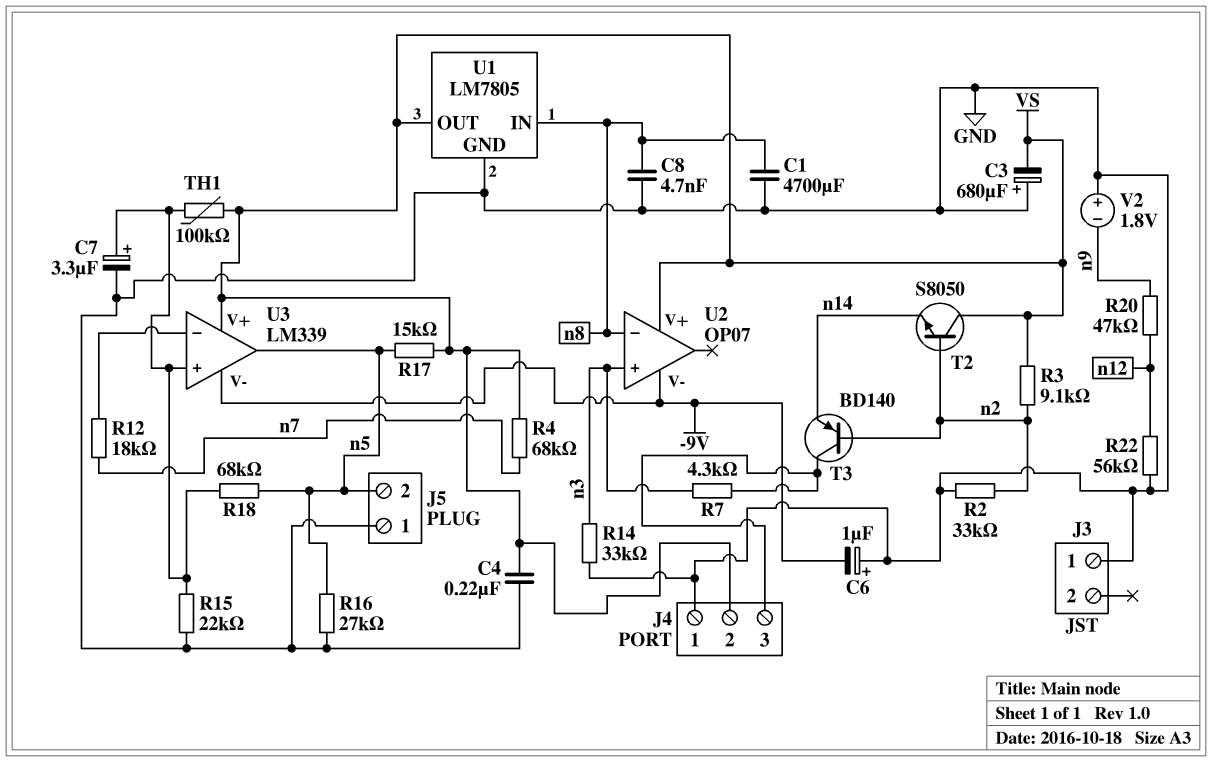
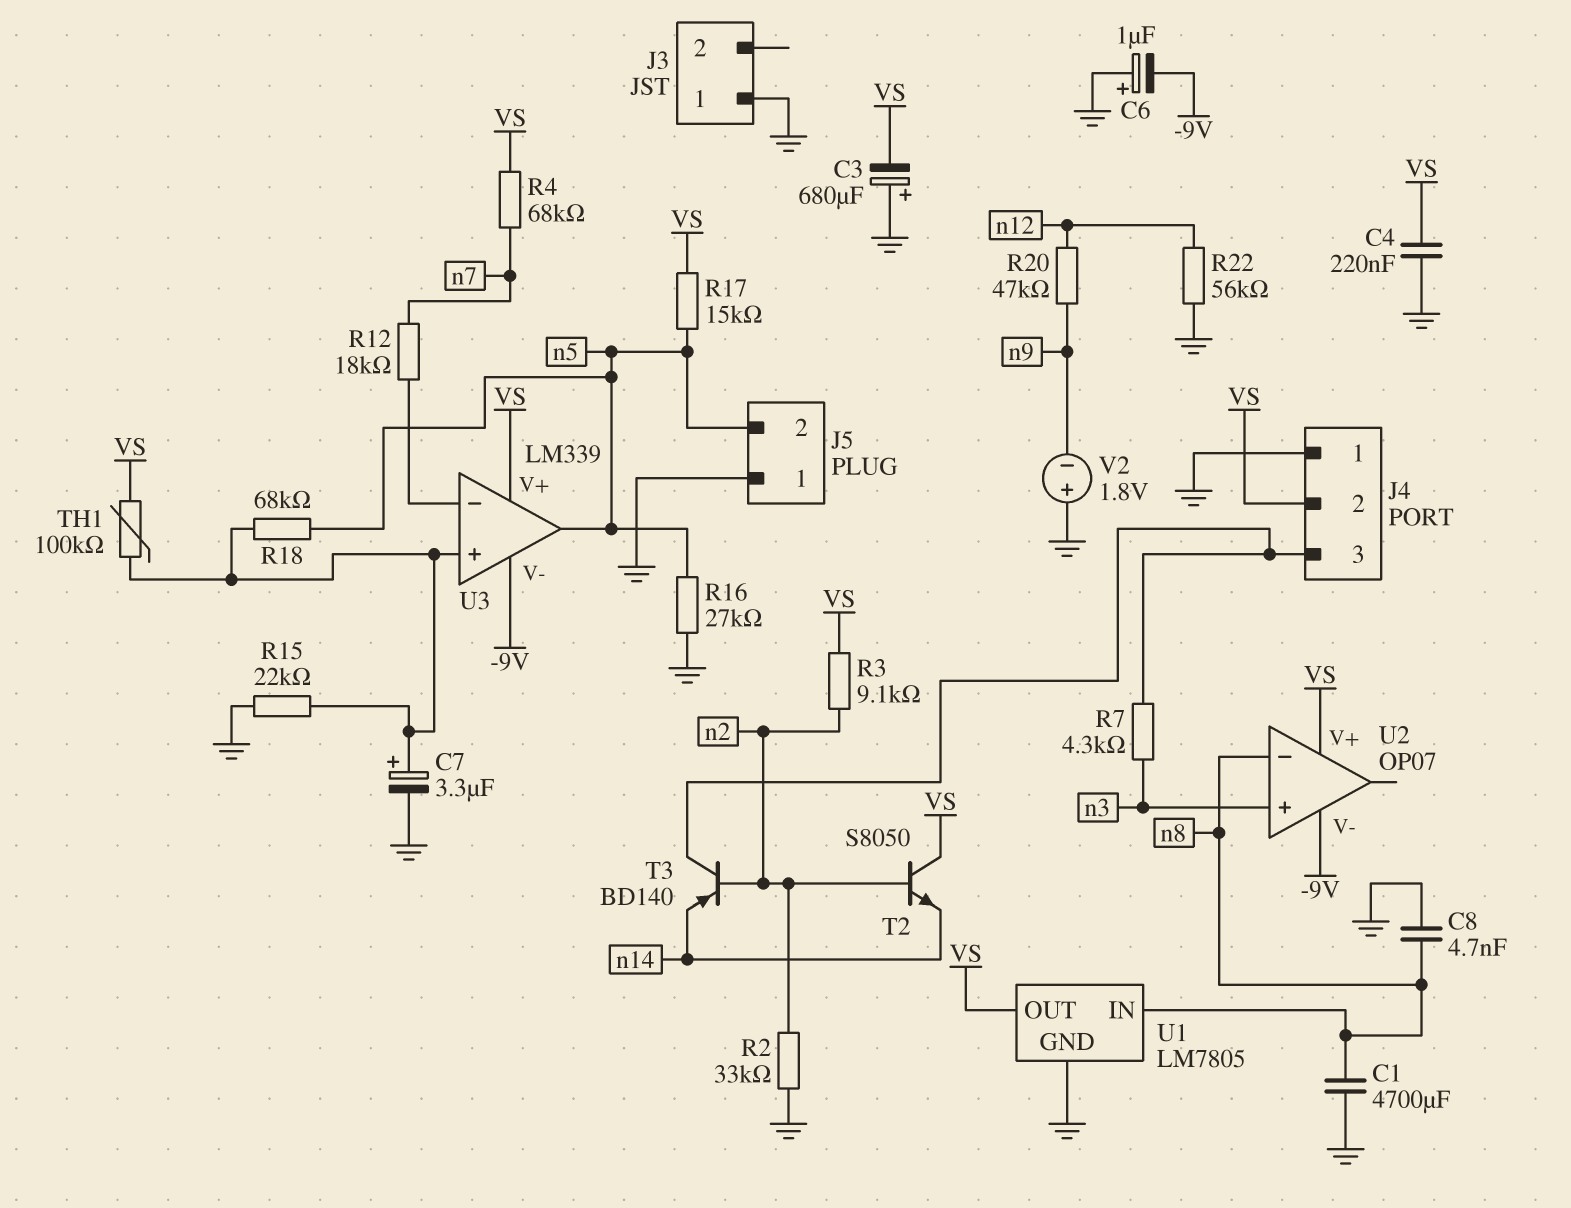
R14: 33k (GND, n3) -> none

